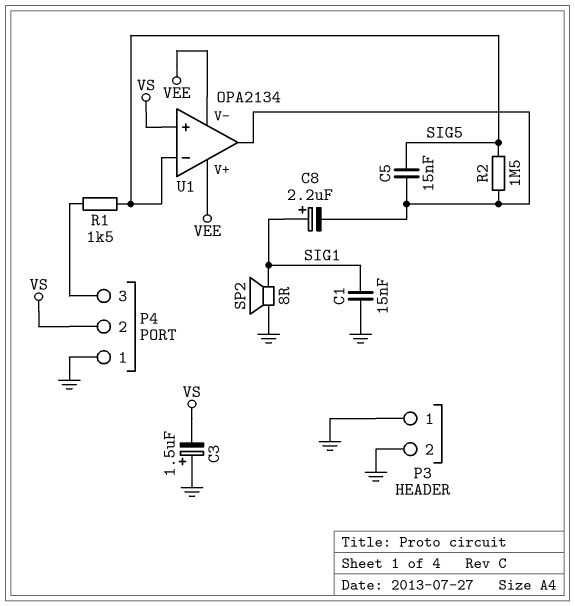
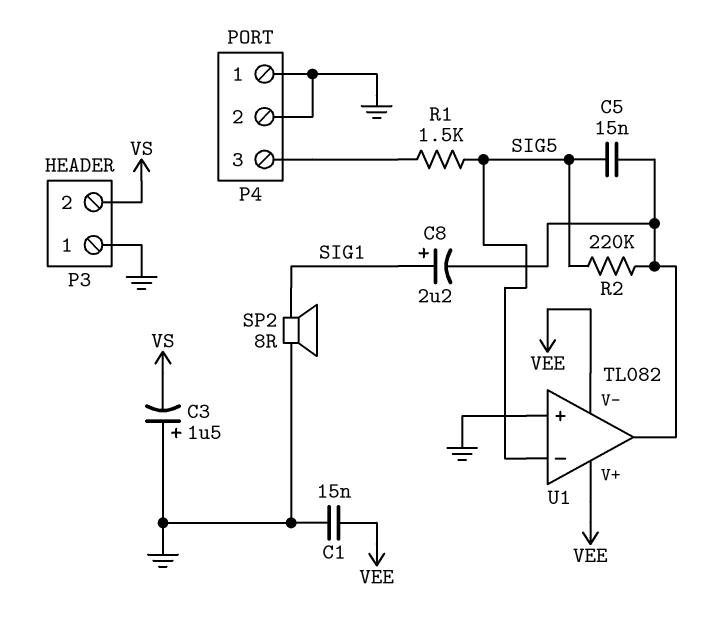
C1: 15nF (GND, SIG1) -> 15nF (GND, VEE)
P3 pin 2: GND -> VS
P4 pin 2: VS -> GND
R2: 1.5M (SIG5, U1/out) -> 220k (SIG5, U1/out)
U1: OPA2134 -> TL082
U1 pin in+: VS -> GND

